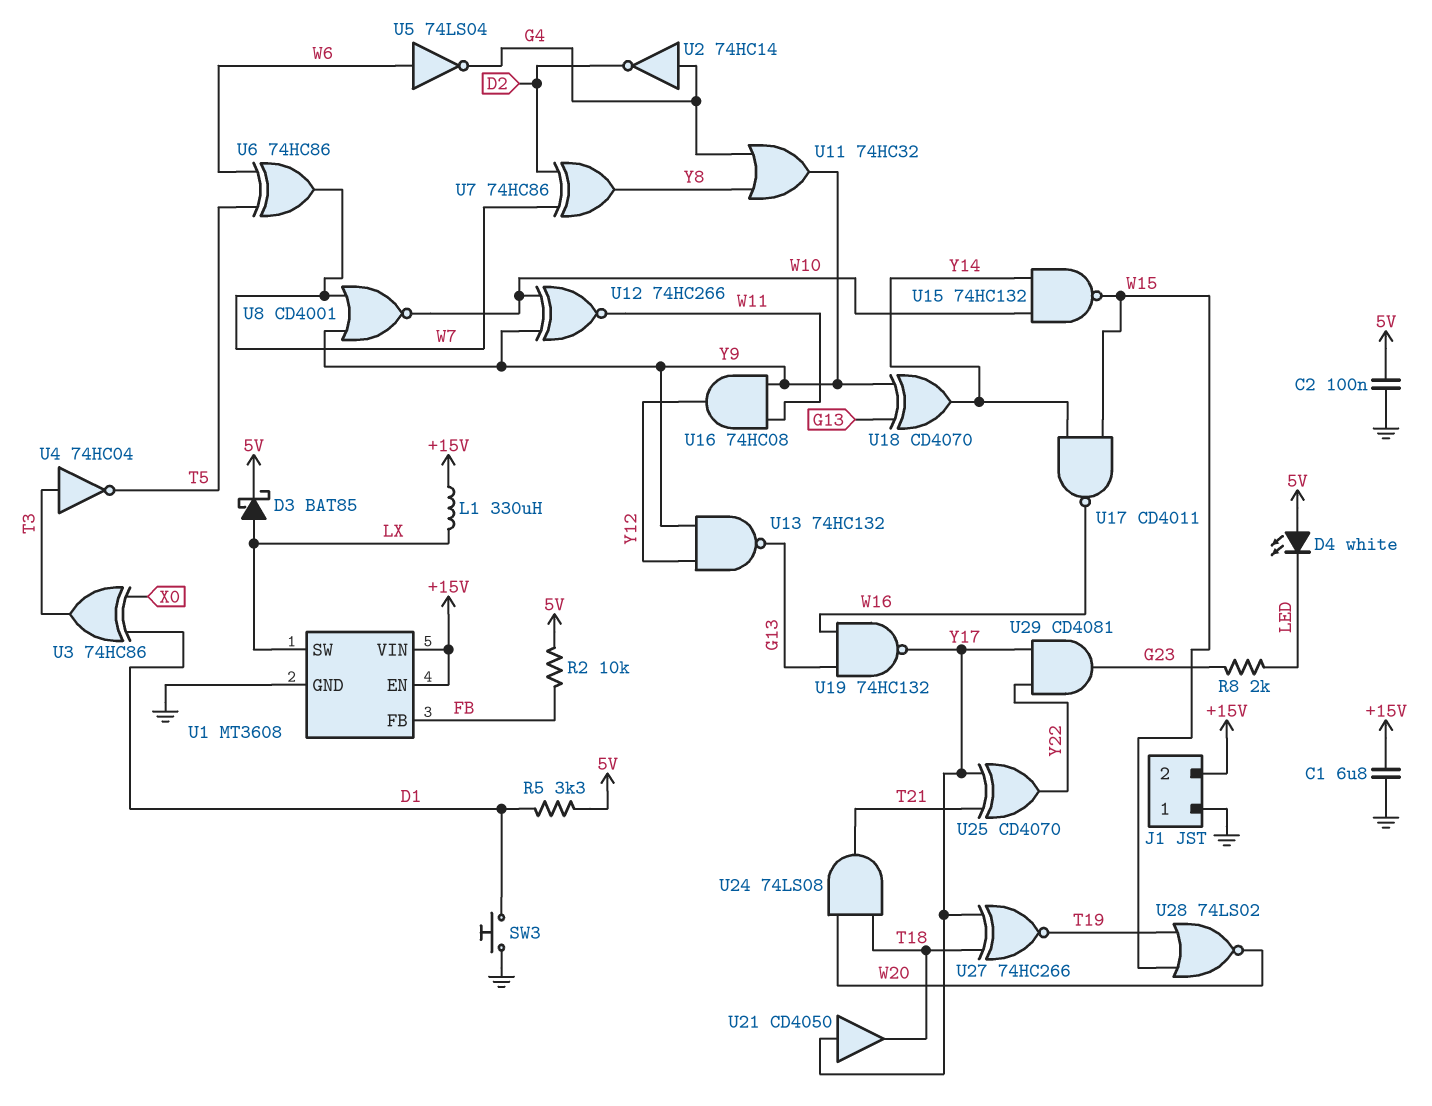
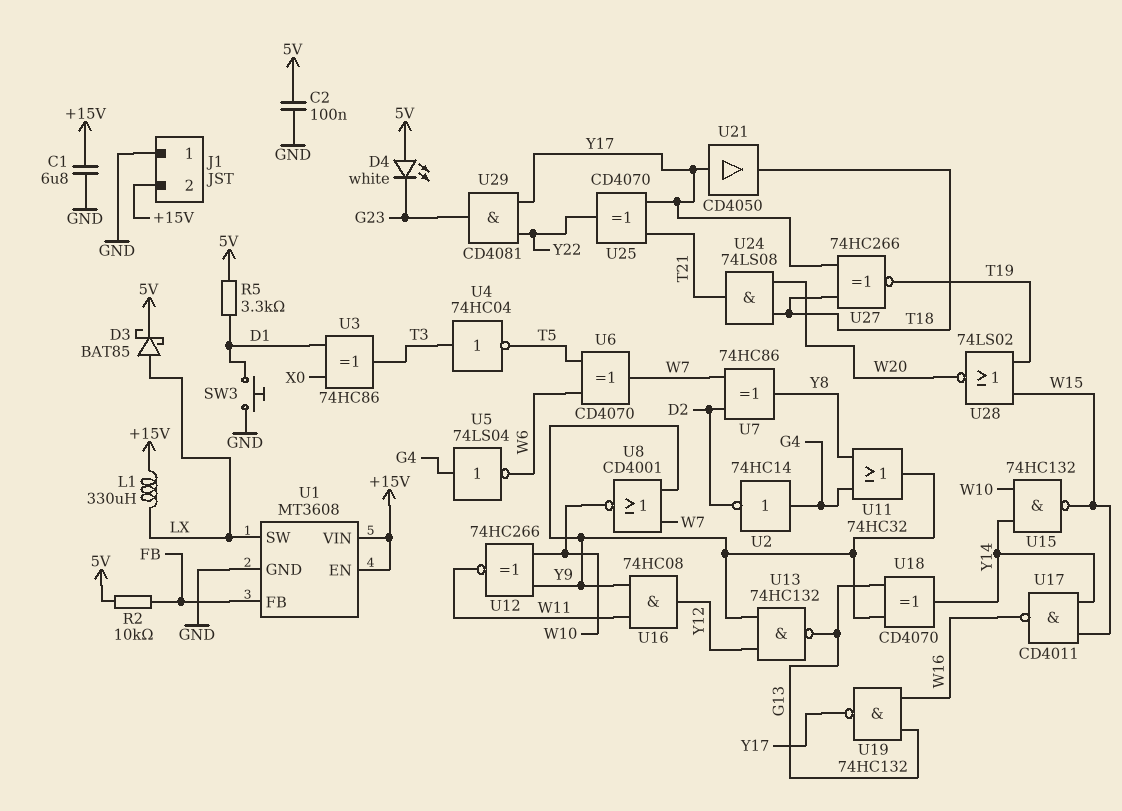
D4: LED white (A 5V, K LED) -> LED white (A 5V, K G23)
R8: 2k (G23, LED) -> none
U5: NOT 74LS04 (in W6, out G4) -> NOT 74LS04 (in G4, out W6)
U6: XOR 74HC86 (in T5, in W6, out W7) -> XOR CD4070 (in T5, in W6, out W7)

